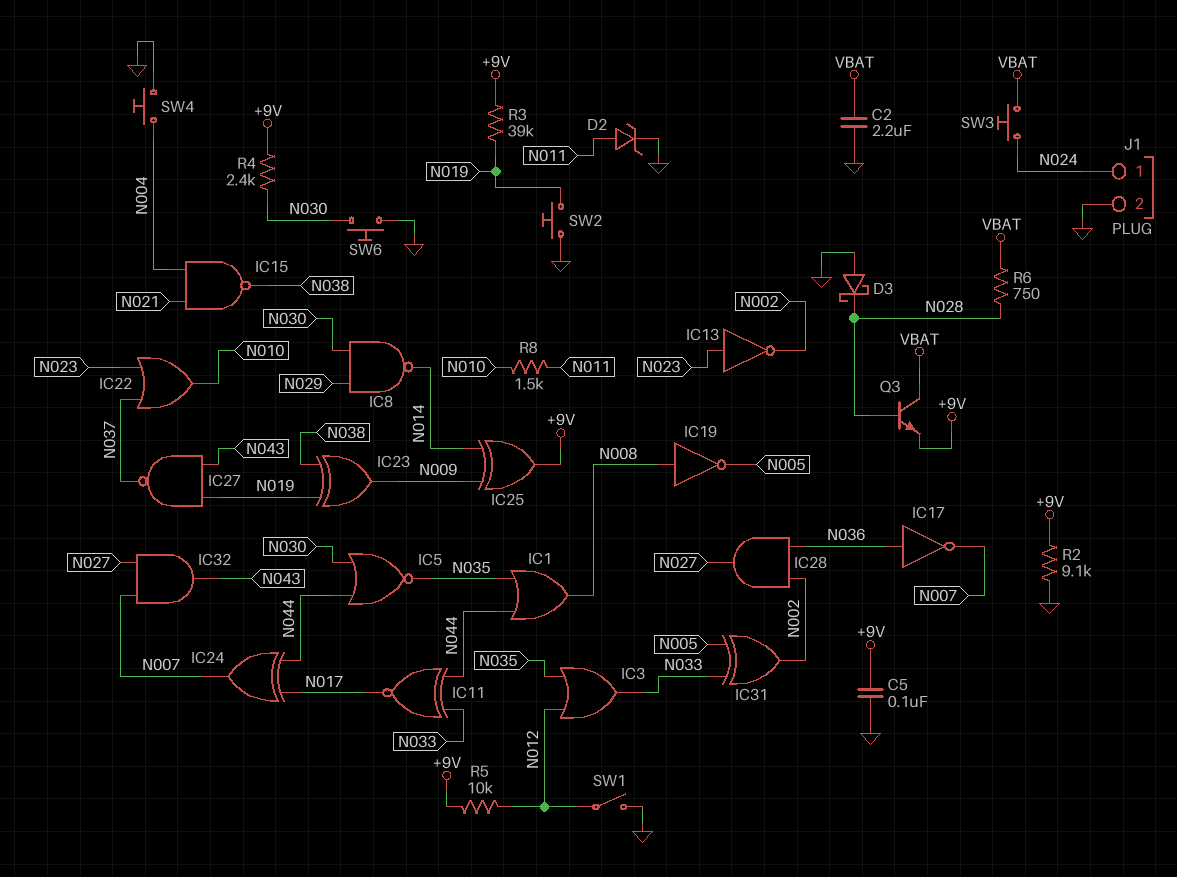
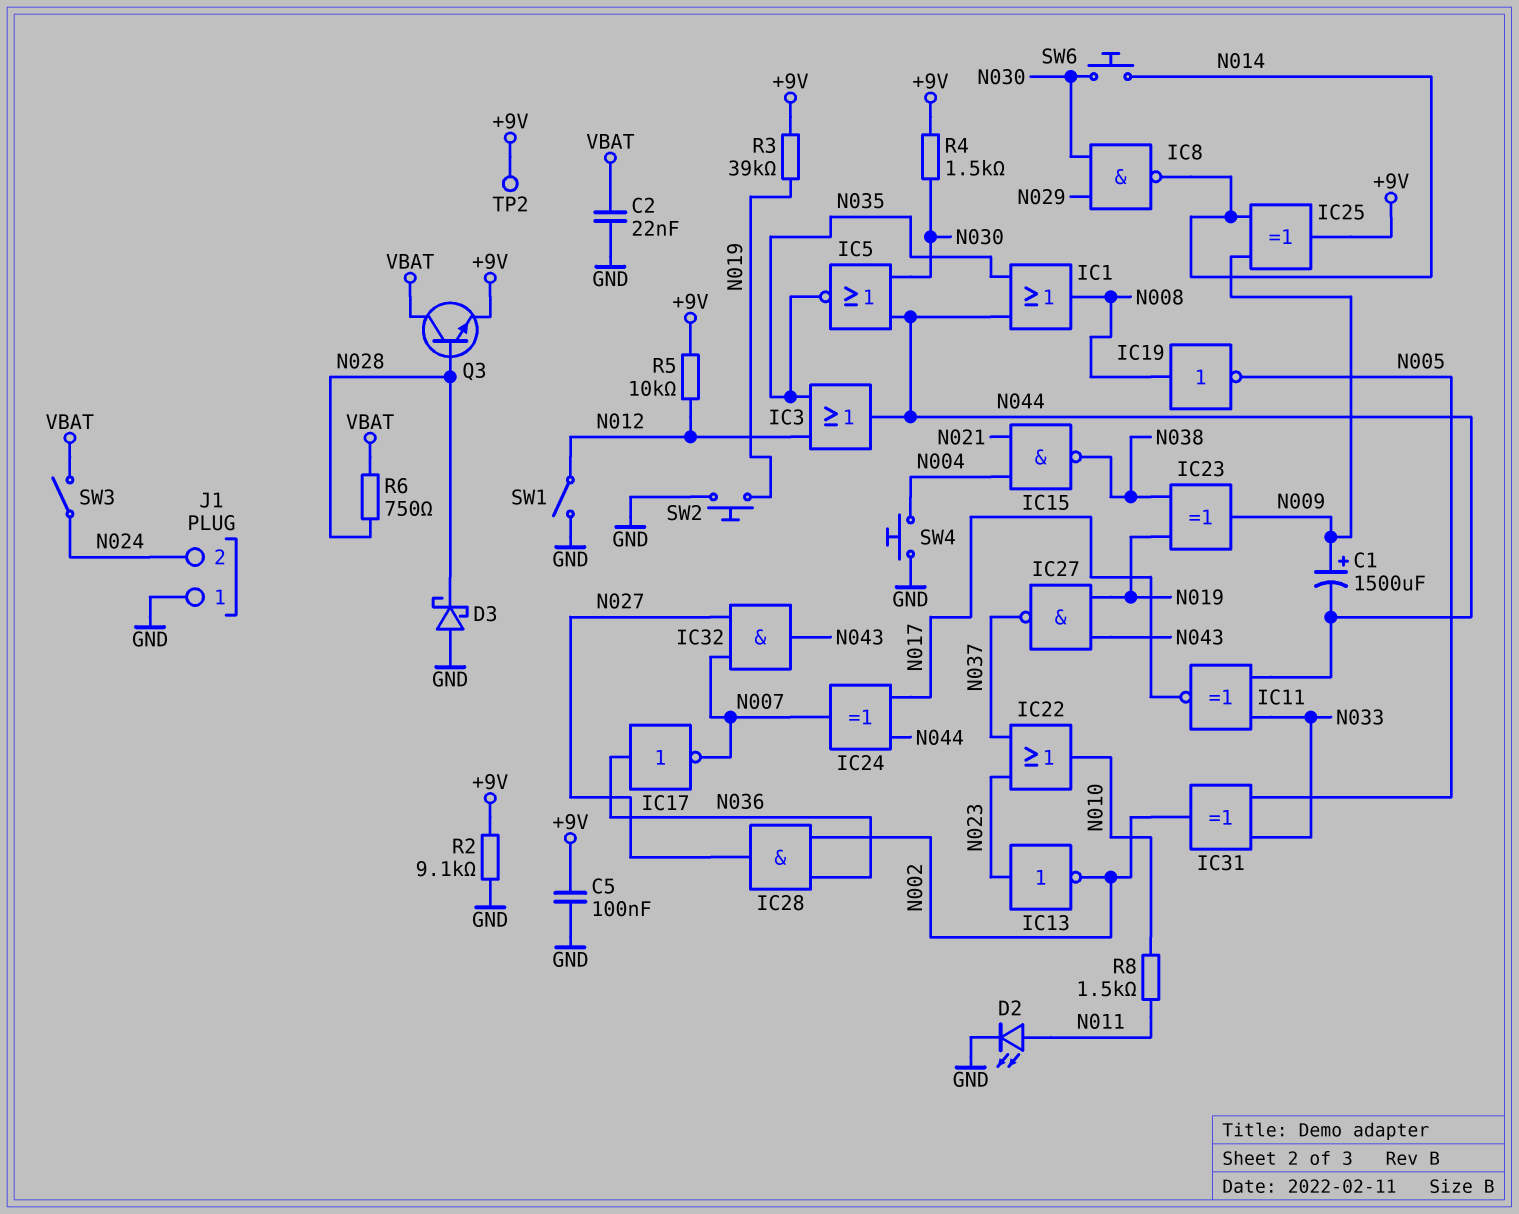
C1: none -> 1500uF (plus N009, minus N044)
C2: 2.2uF (GND, VBAT) -> 22nF (GND, VBAT)
D2: zener (A N011, K GND) -> LED (A N011, K GND)
IC3: OR (in N012, in N035, out N033) -> OR (in N012, in N035, out N044)
J1 pin 1: N024 -> GND
J1 pin 2: GND -> N024
R4: 2.4k (+9V, N030) -> 1.5k (+9V, N030)
SW3: button (N024, VBAT) -> switch (N024, VBAT)
SW6: button (GND, N030) -> button (N014, N030)
TP2: none -> test point (+9V)

